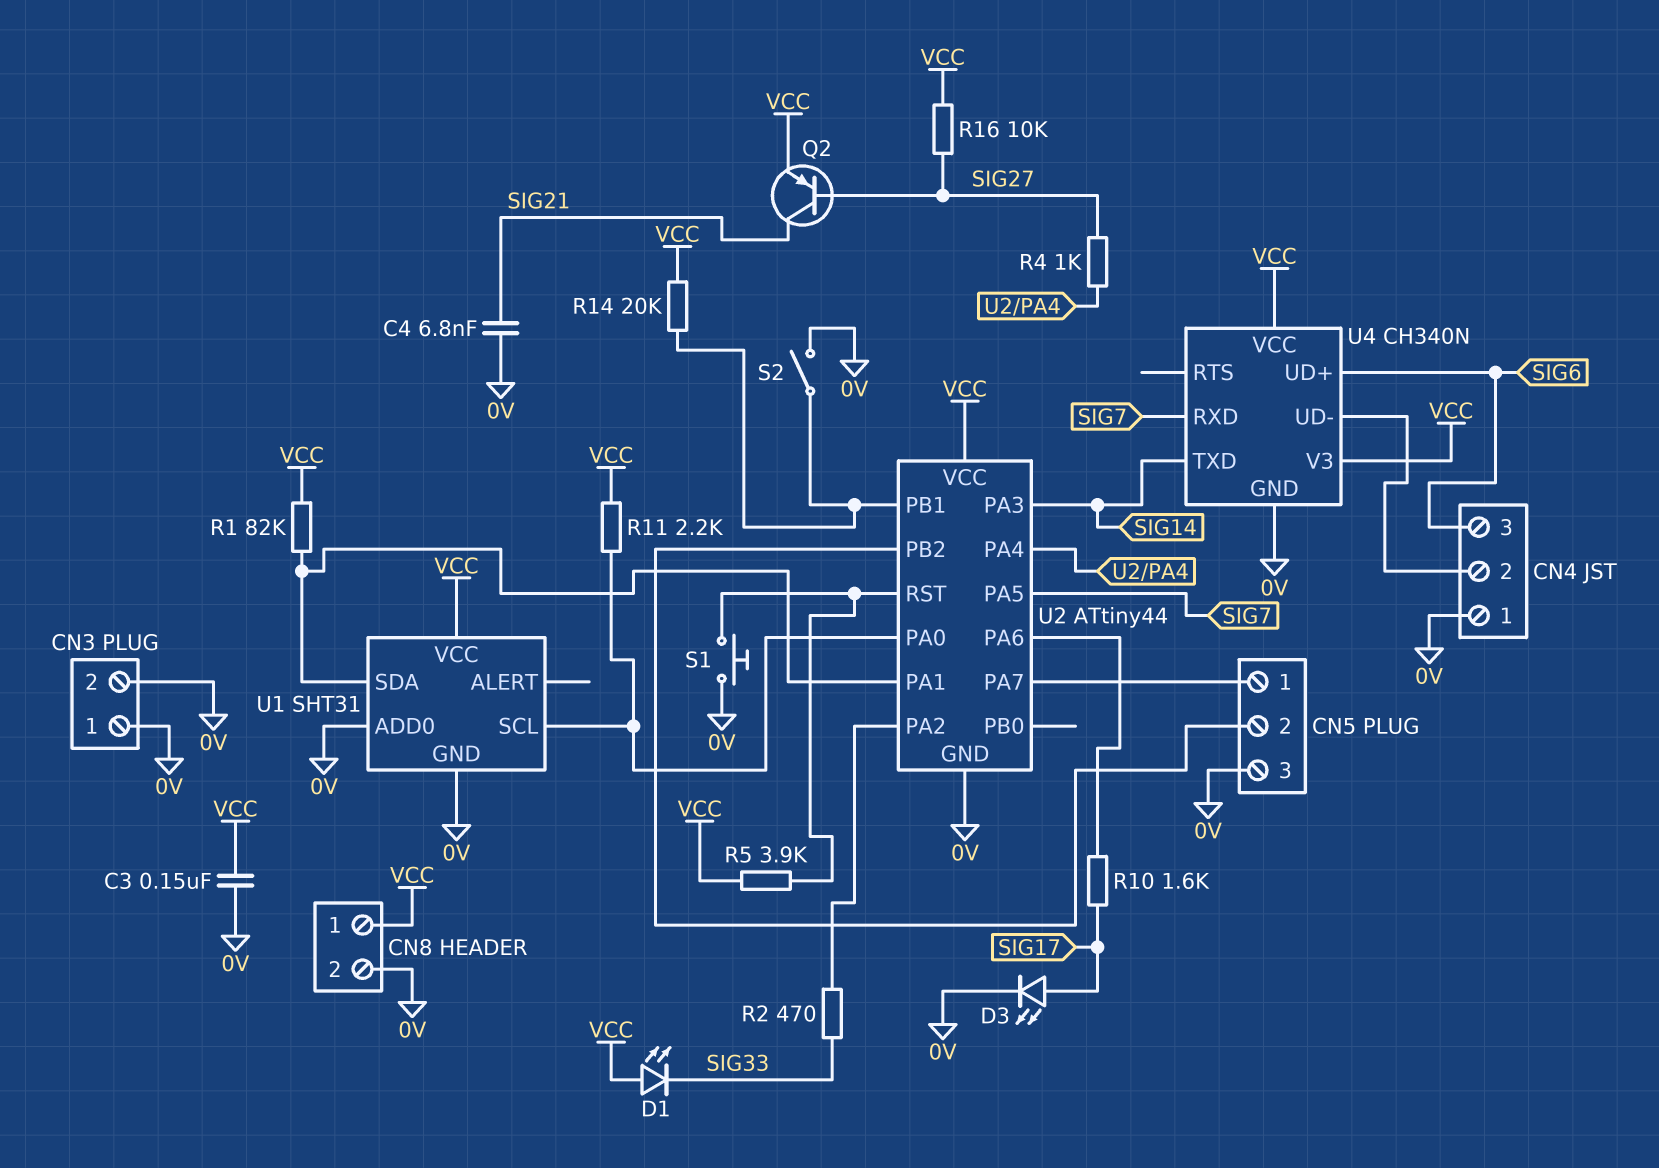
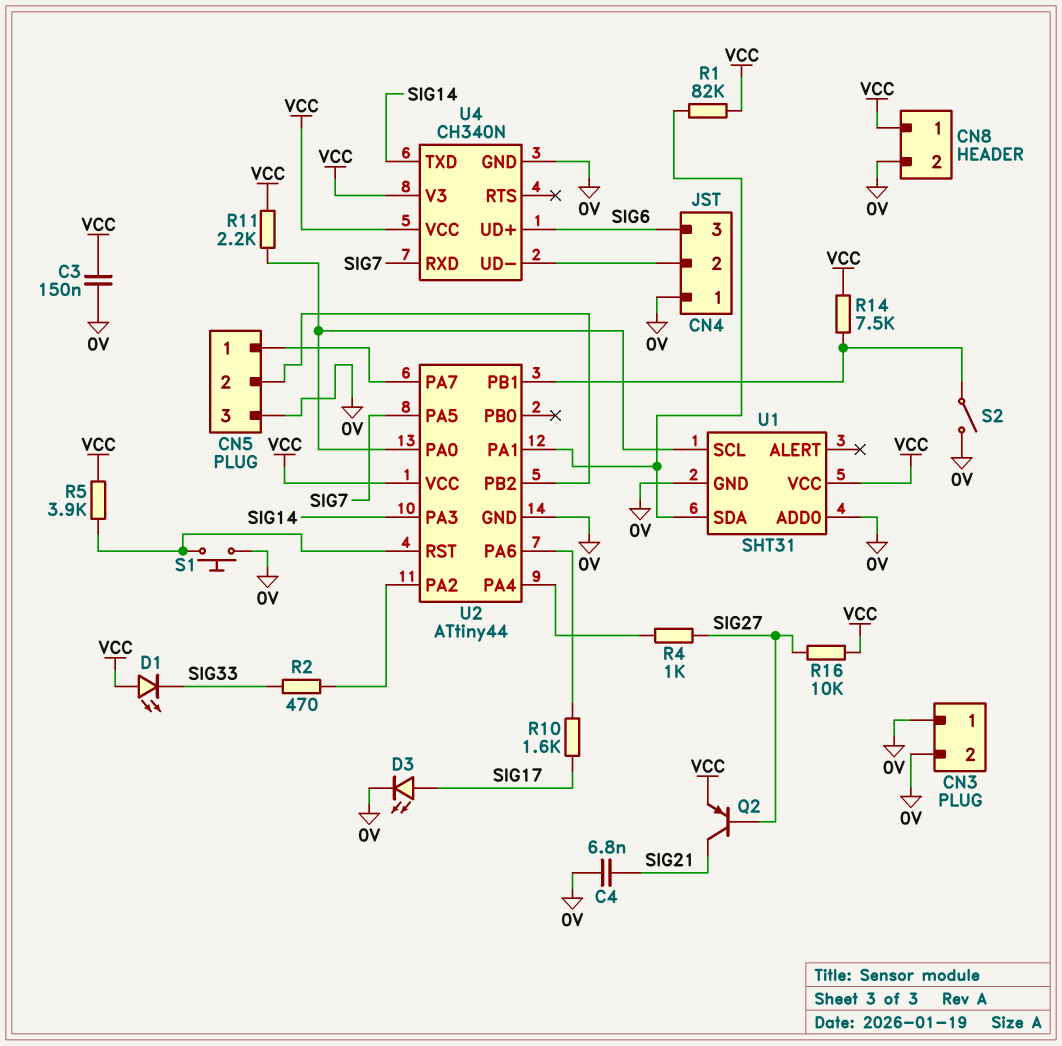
R14: 20k (U2/PB1, VCC) -> 7.5k (U2/PB1, VCC)

